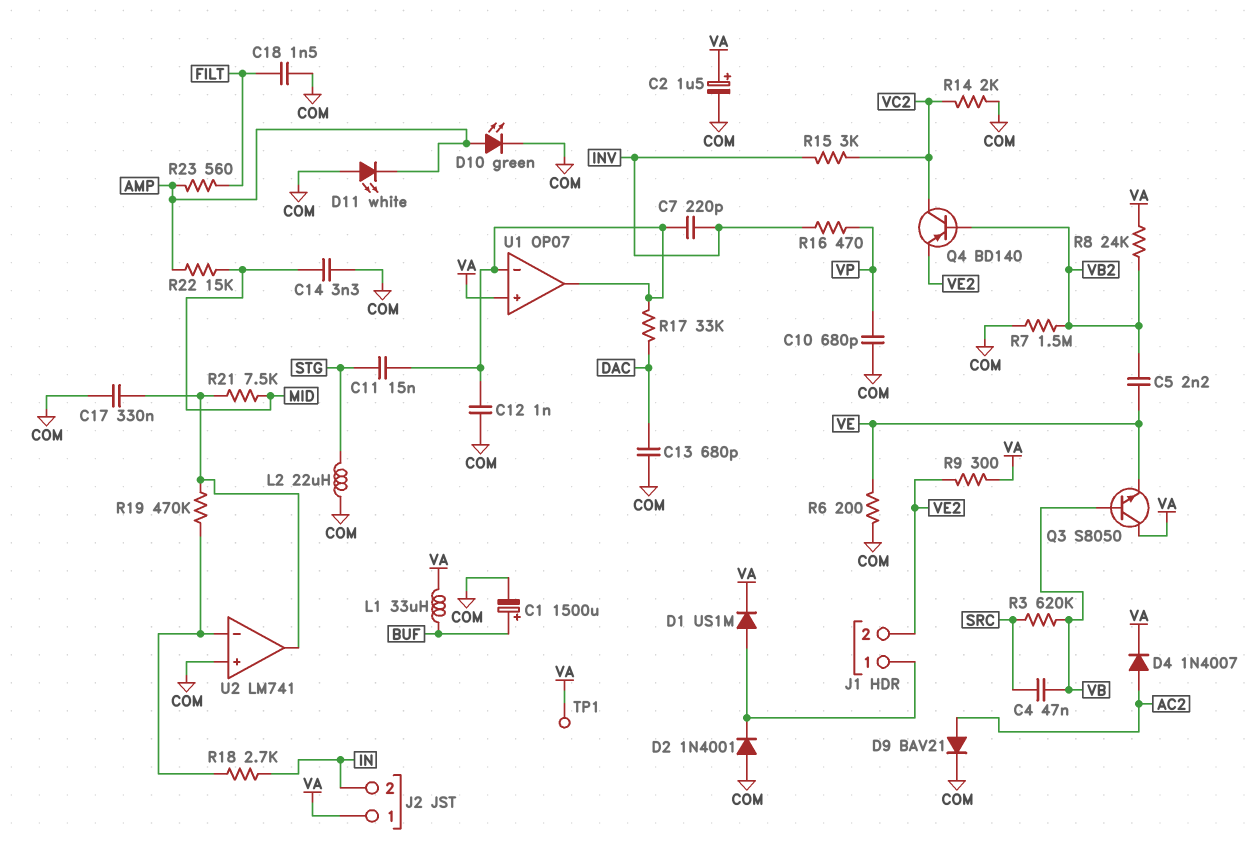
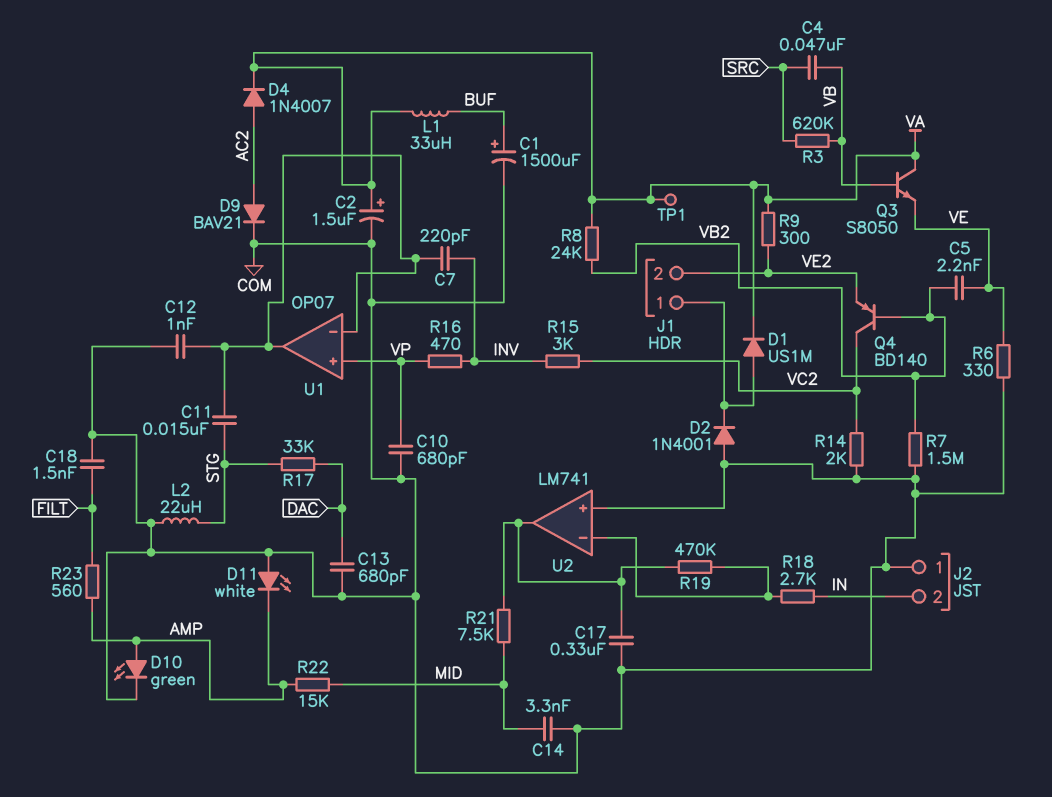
J2 pin 1: VA -> COM
R6: 200 (COM, VE) -> 330 (COM, VE)
R17: 33k (DAC, U1/in-) -> 33k (DAC, STG)
U1 pin in+: VA -> VP

